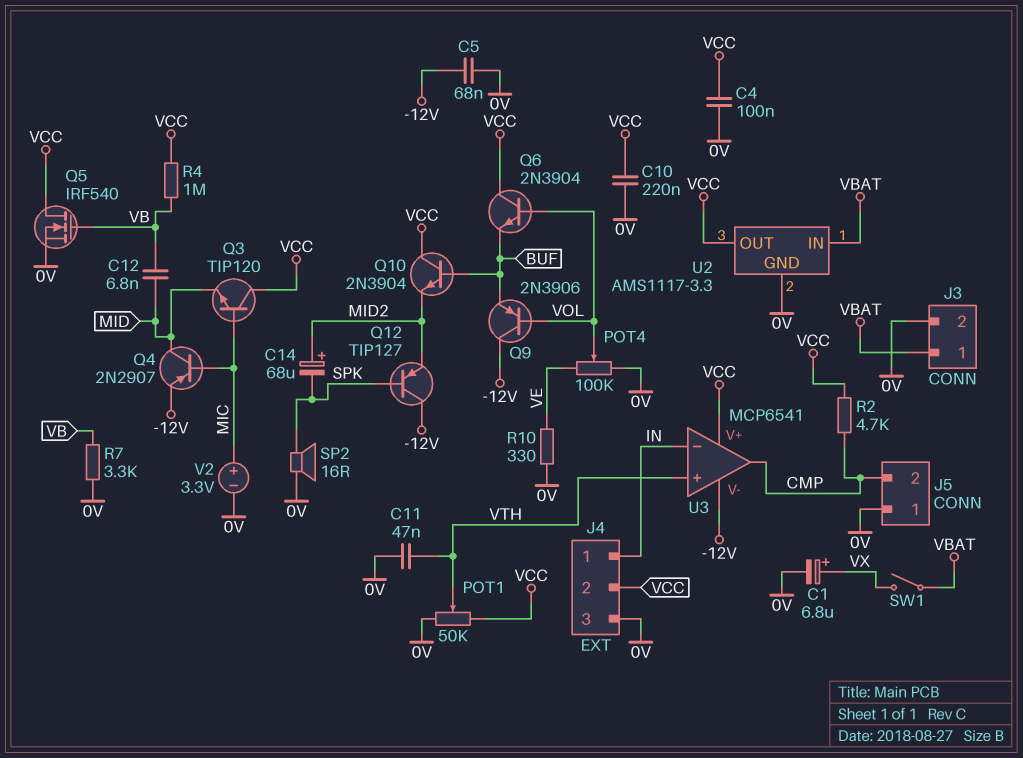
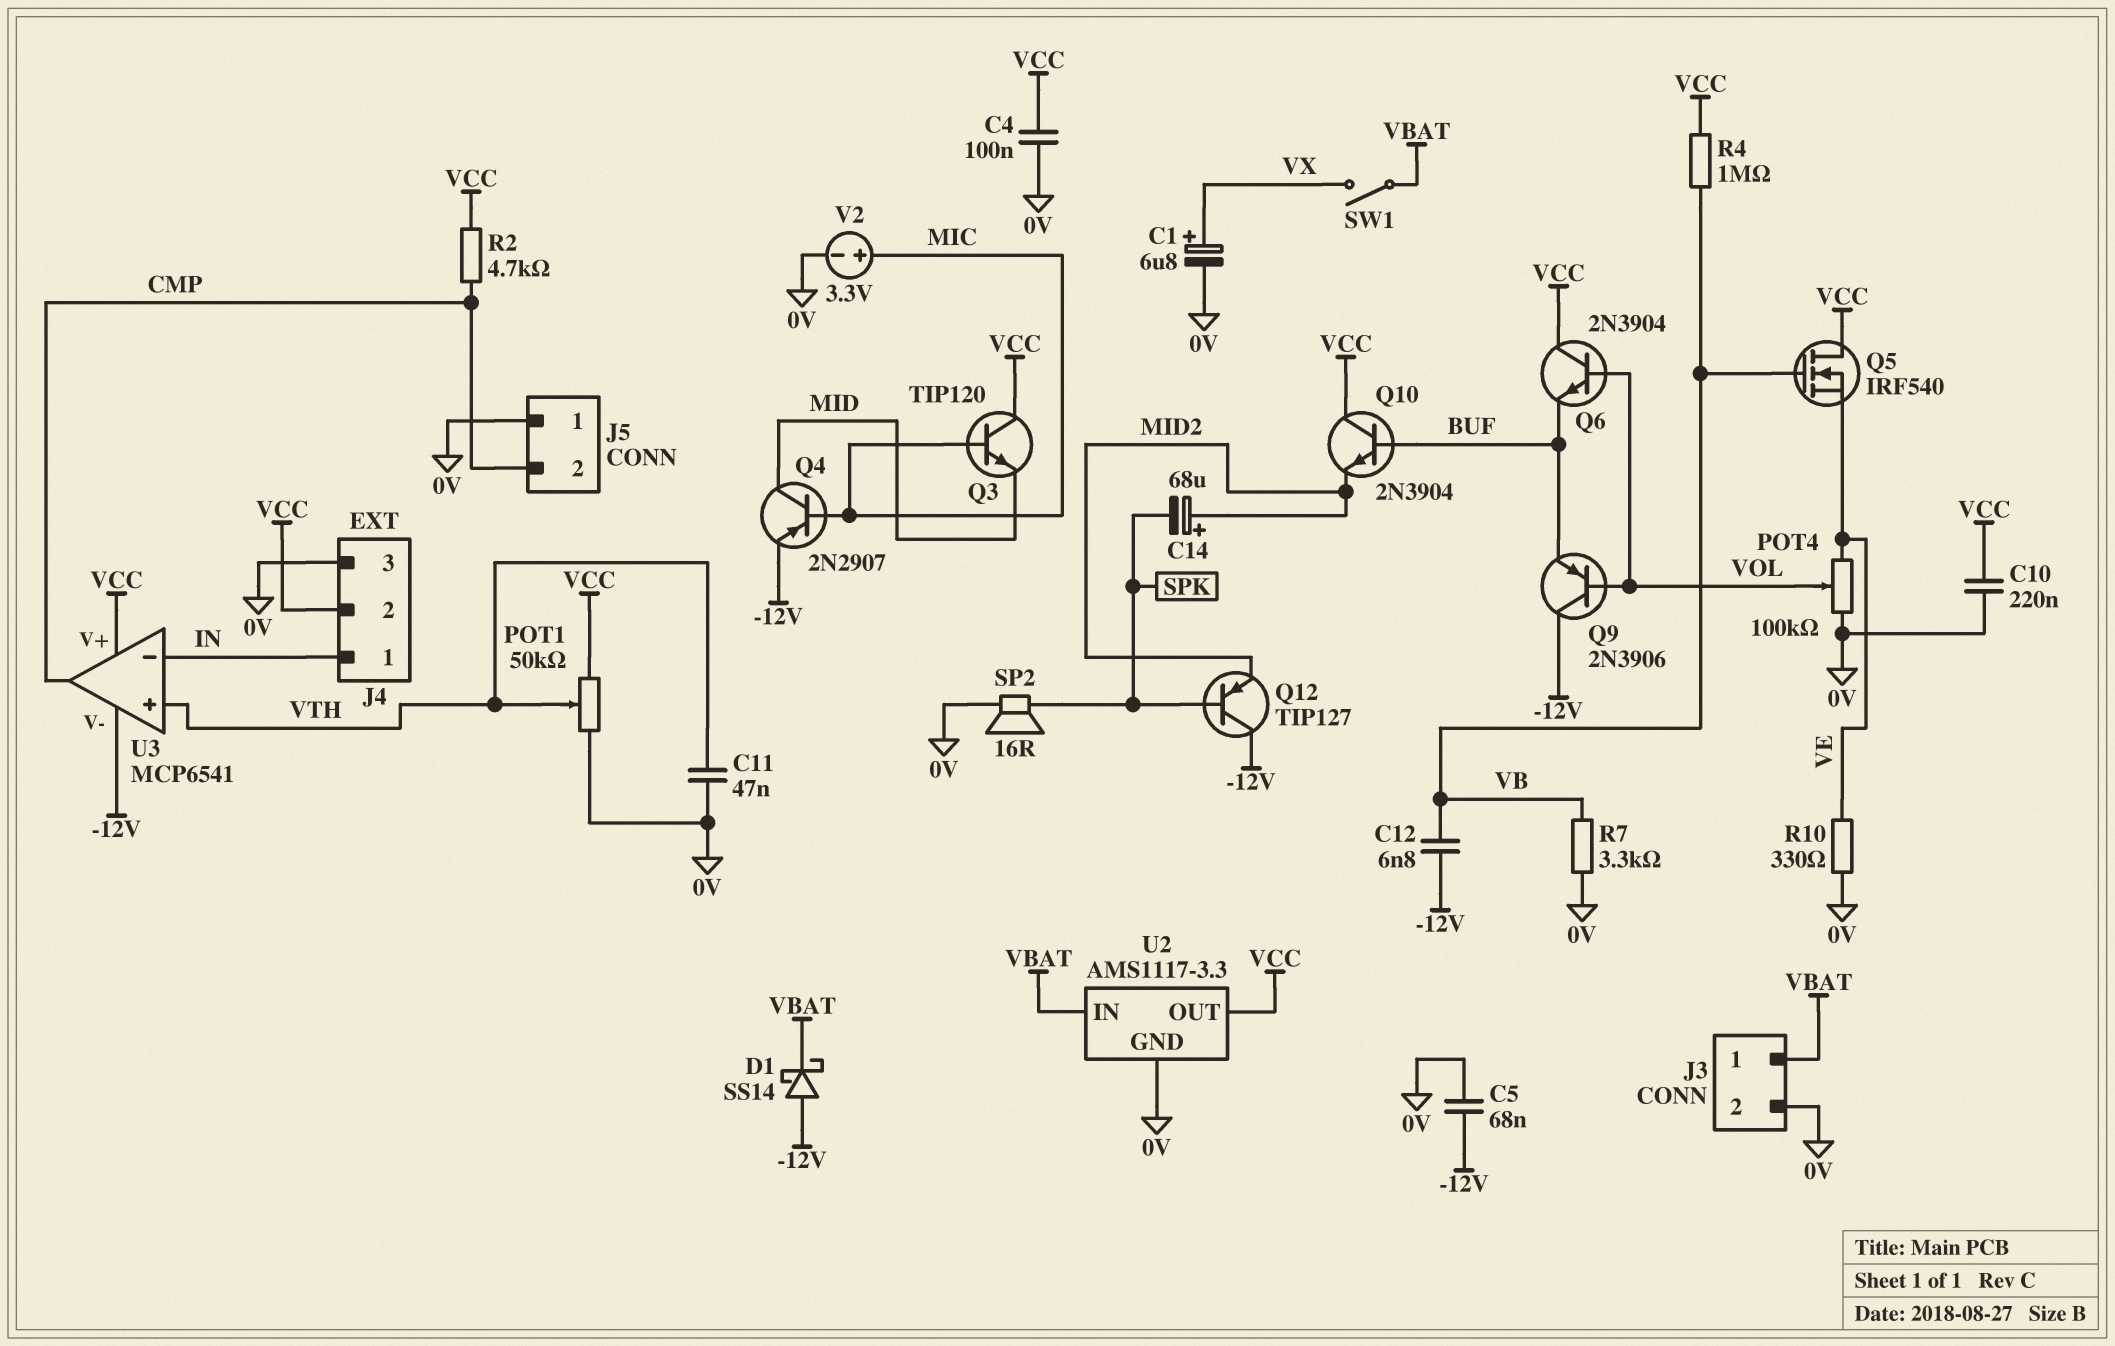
C12: 6.8nF (MID, VB) -> 6.8nF (-12V, VB)
D1: none -> schottky SS14 (A -12V, K VBAT)
Q5: NMOS IRF540 (G VB, D VCC, S 0V) -> NMOS IRF540 (G VB, D VCC, S VE)

